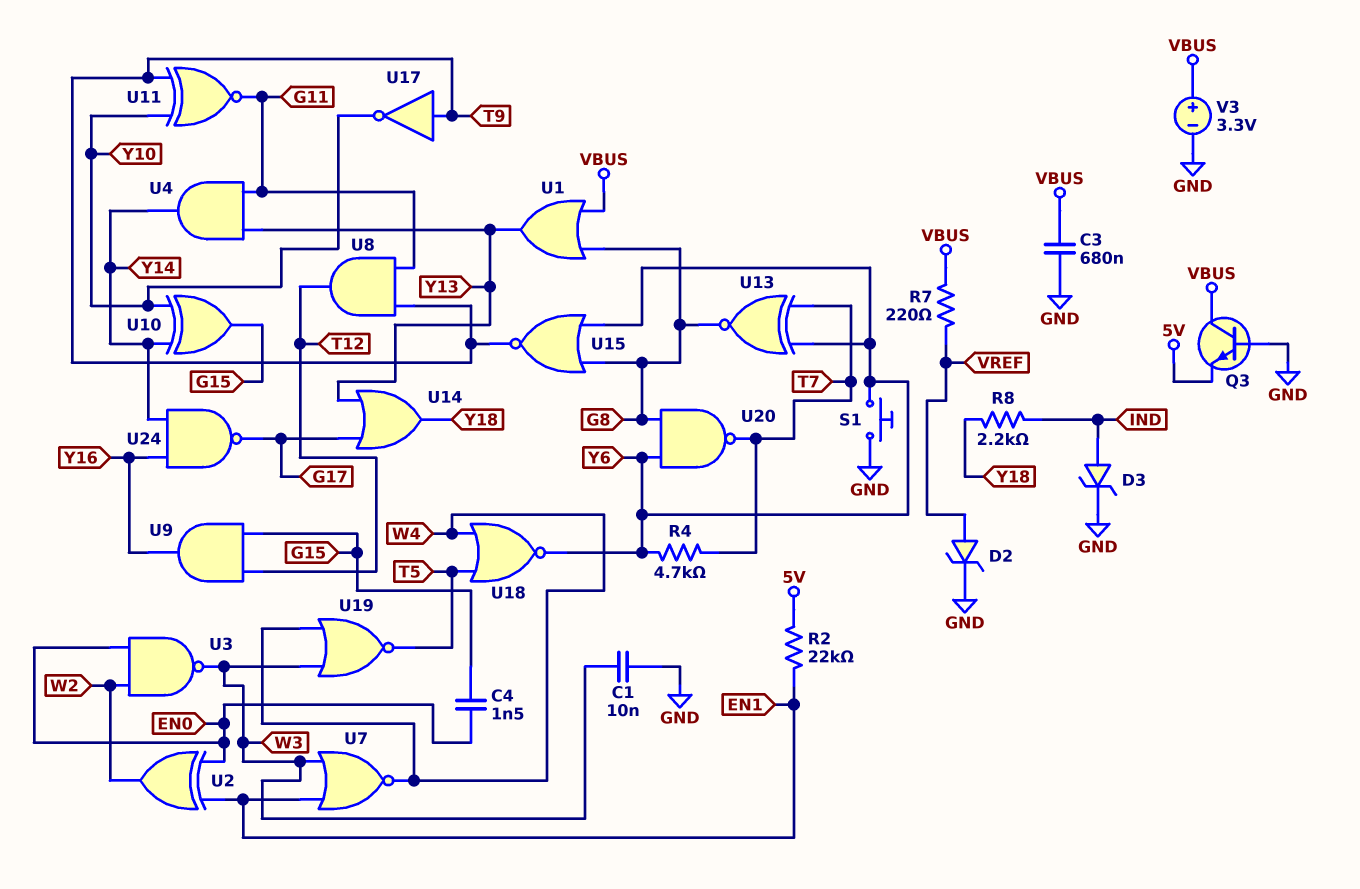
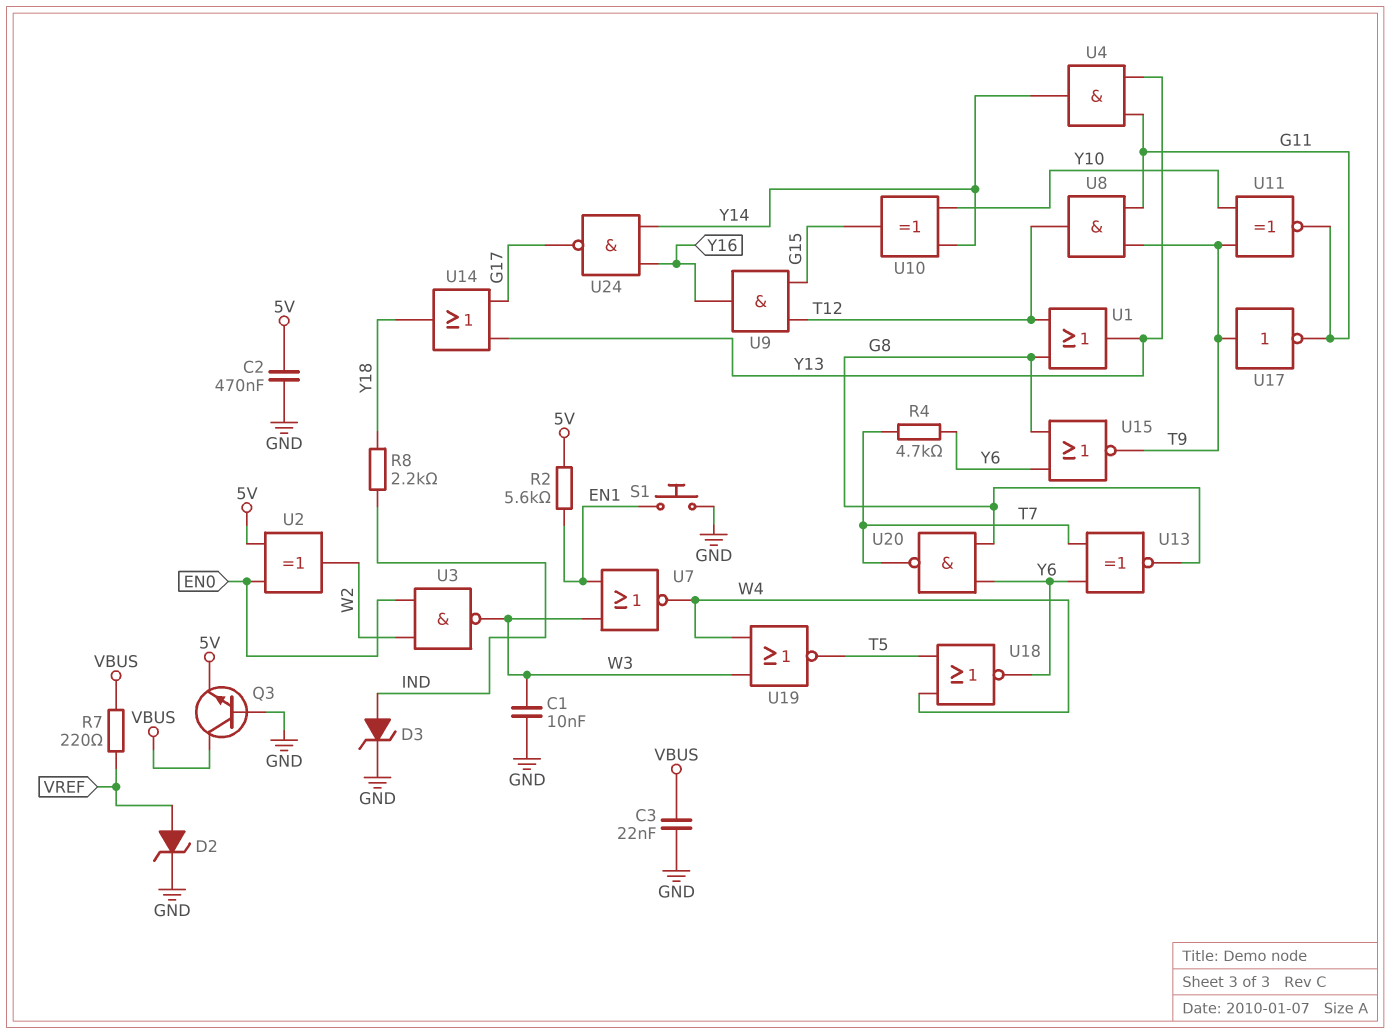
C2: none -> 470nF (5V, GND)
C3: 680nF (GND, VBUS) -> 22nF (GND, VBUS)
C4: 1.5nF (EN0, G15) -> none
R2: 22k (5V, EN1) -> 5.6k (5V, EN1)
S1: button (GND, Y6) -> button (EN1, GND)
U1: OR (in G8, in VBUS, out Y13) -> OR (in G8, in T12, out Y13)
U2: XOR (in EN0, in EN1, out W2) -> XOR (in 5V, in EN0, out W2)
U17: NOT (in T9, out Y10) -> NOT (in T9, out G11)
V3: 3.3V (plus VBUS, minus GND) -> none

